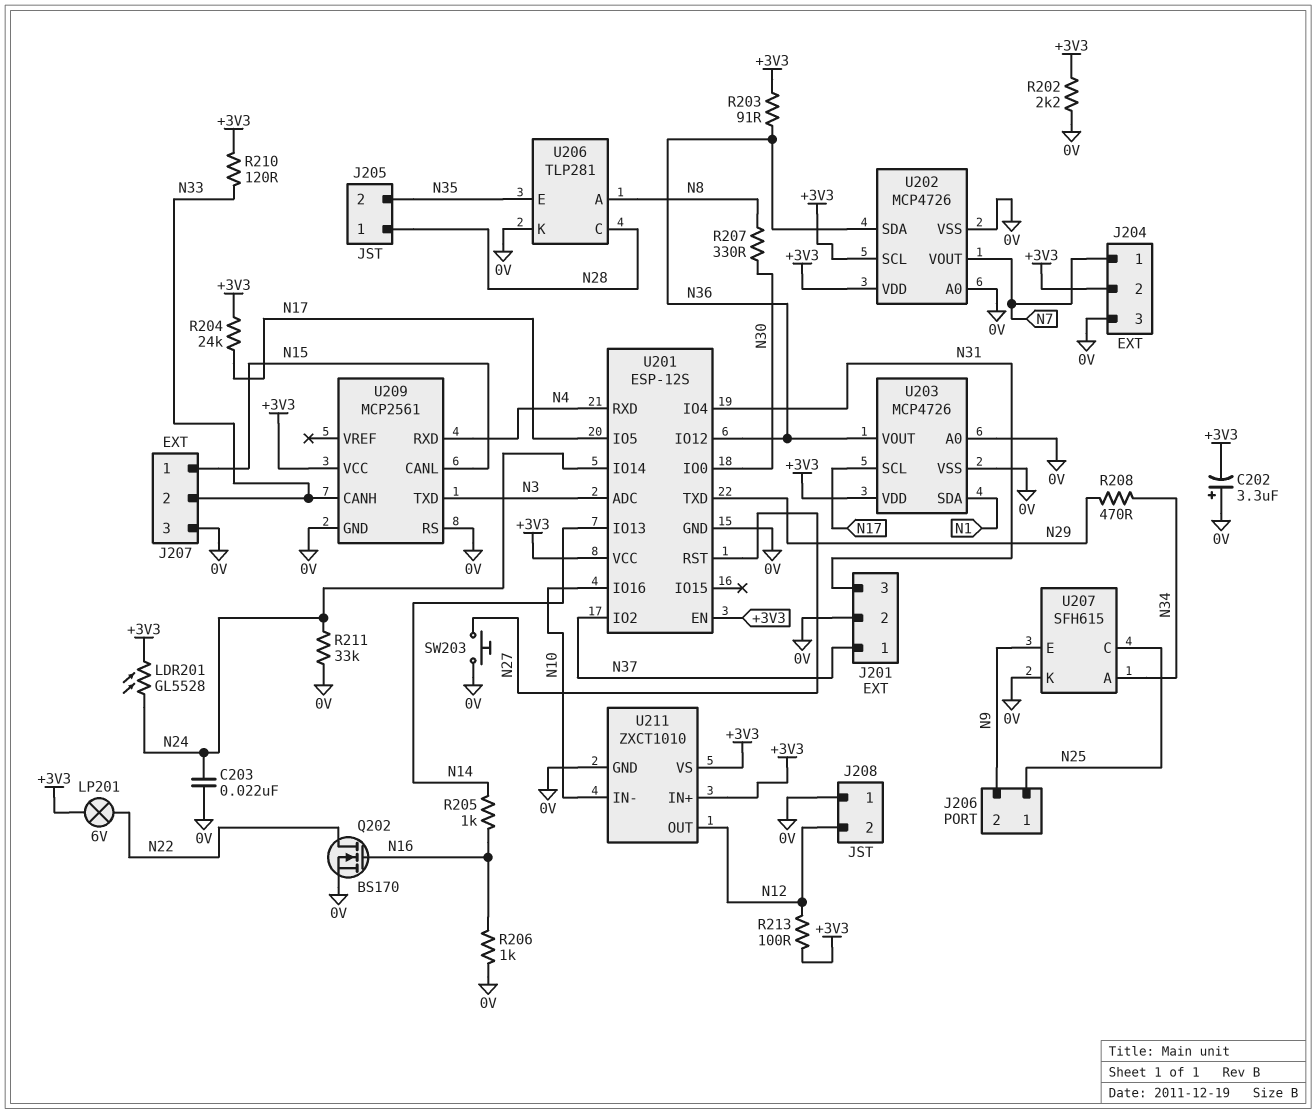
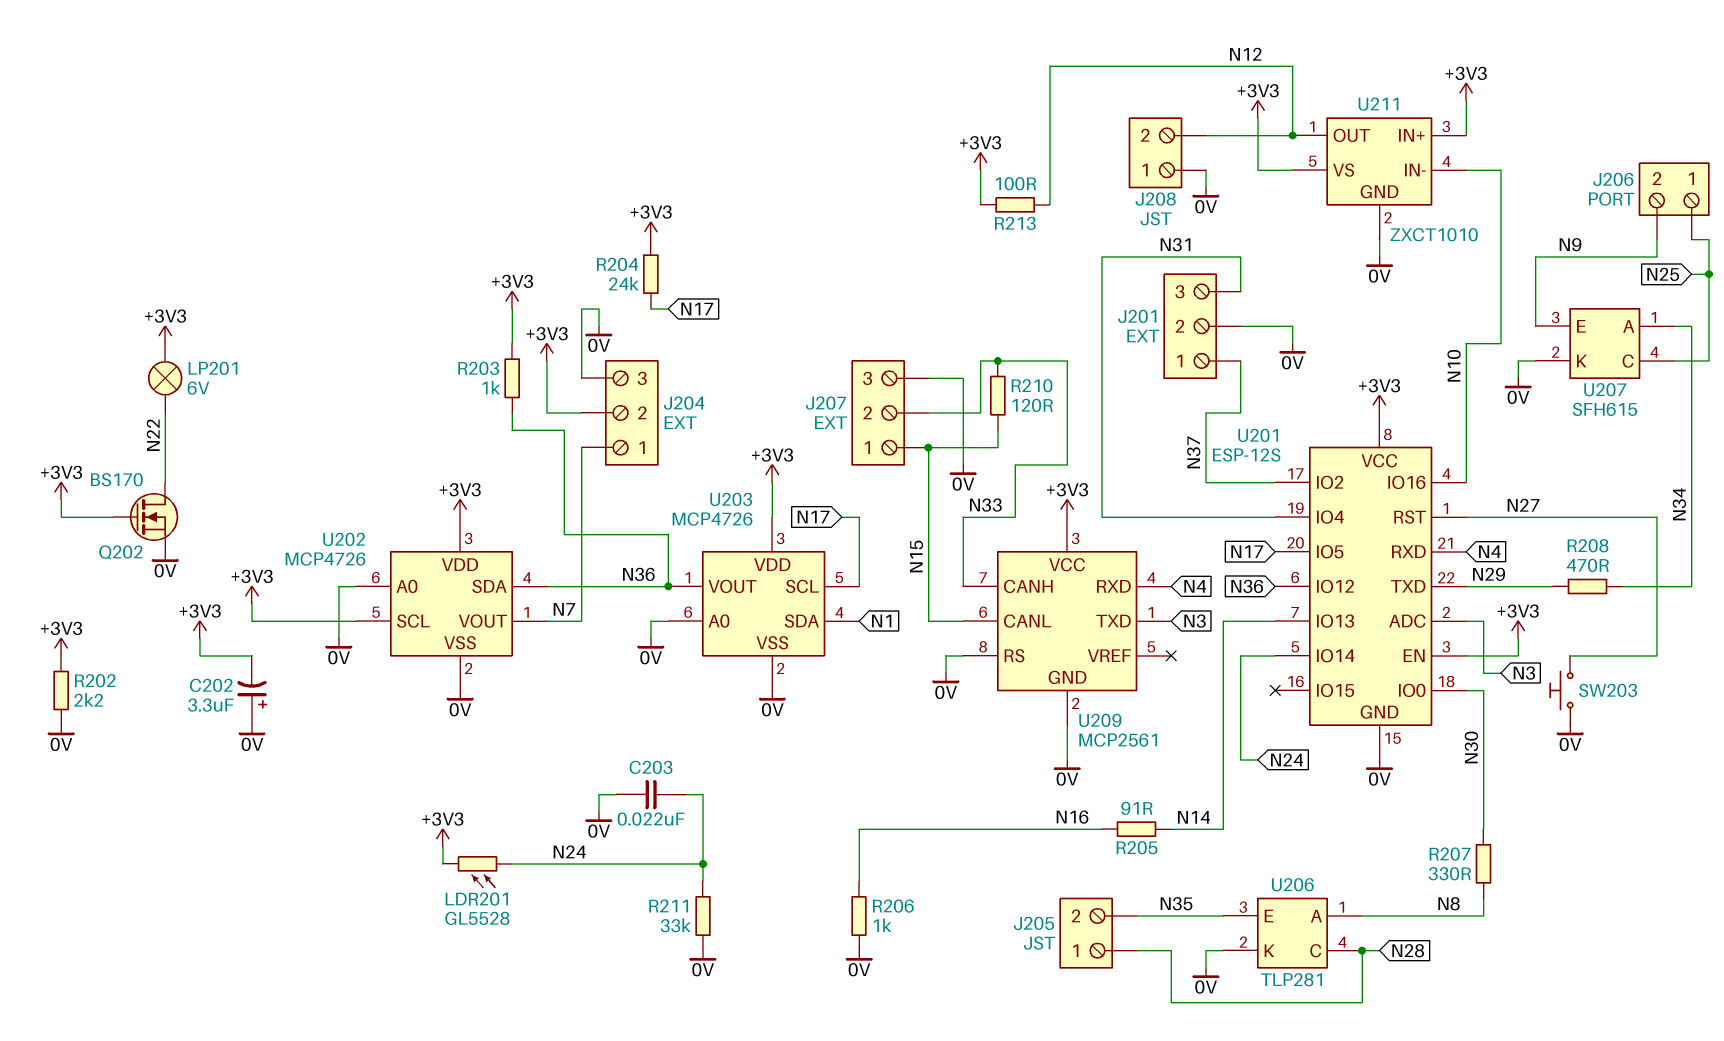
Q202: NMOS BS170 (G N16, D N22, S 0V) -> NMOS BS170 (G +3V3, D N22, S 0V)
R203: 91 (+3V3, N36) -> 1k (+3V3, N36)
R205: 1k (N14, N16) -> 91 (N14, N16)
R210: 120 (+3V3, N33) -> 120 (N15, N33)

